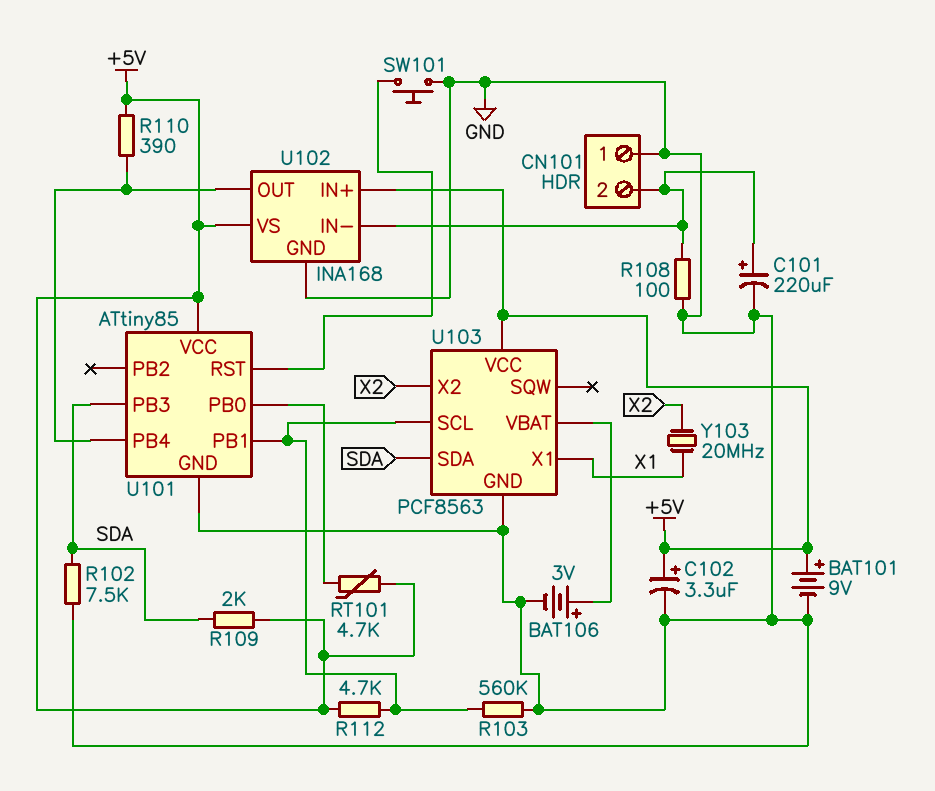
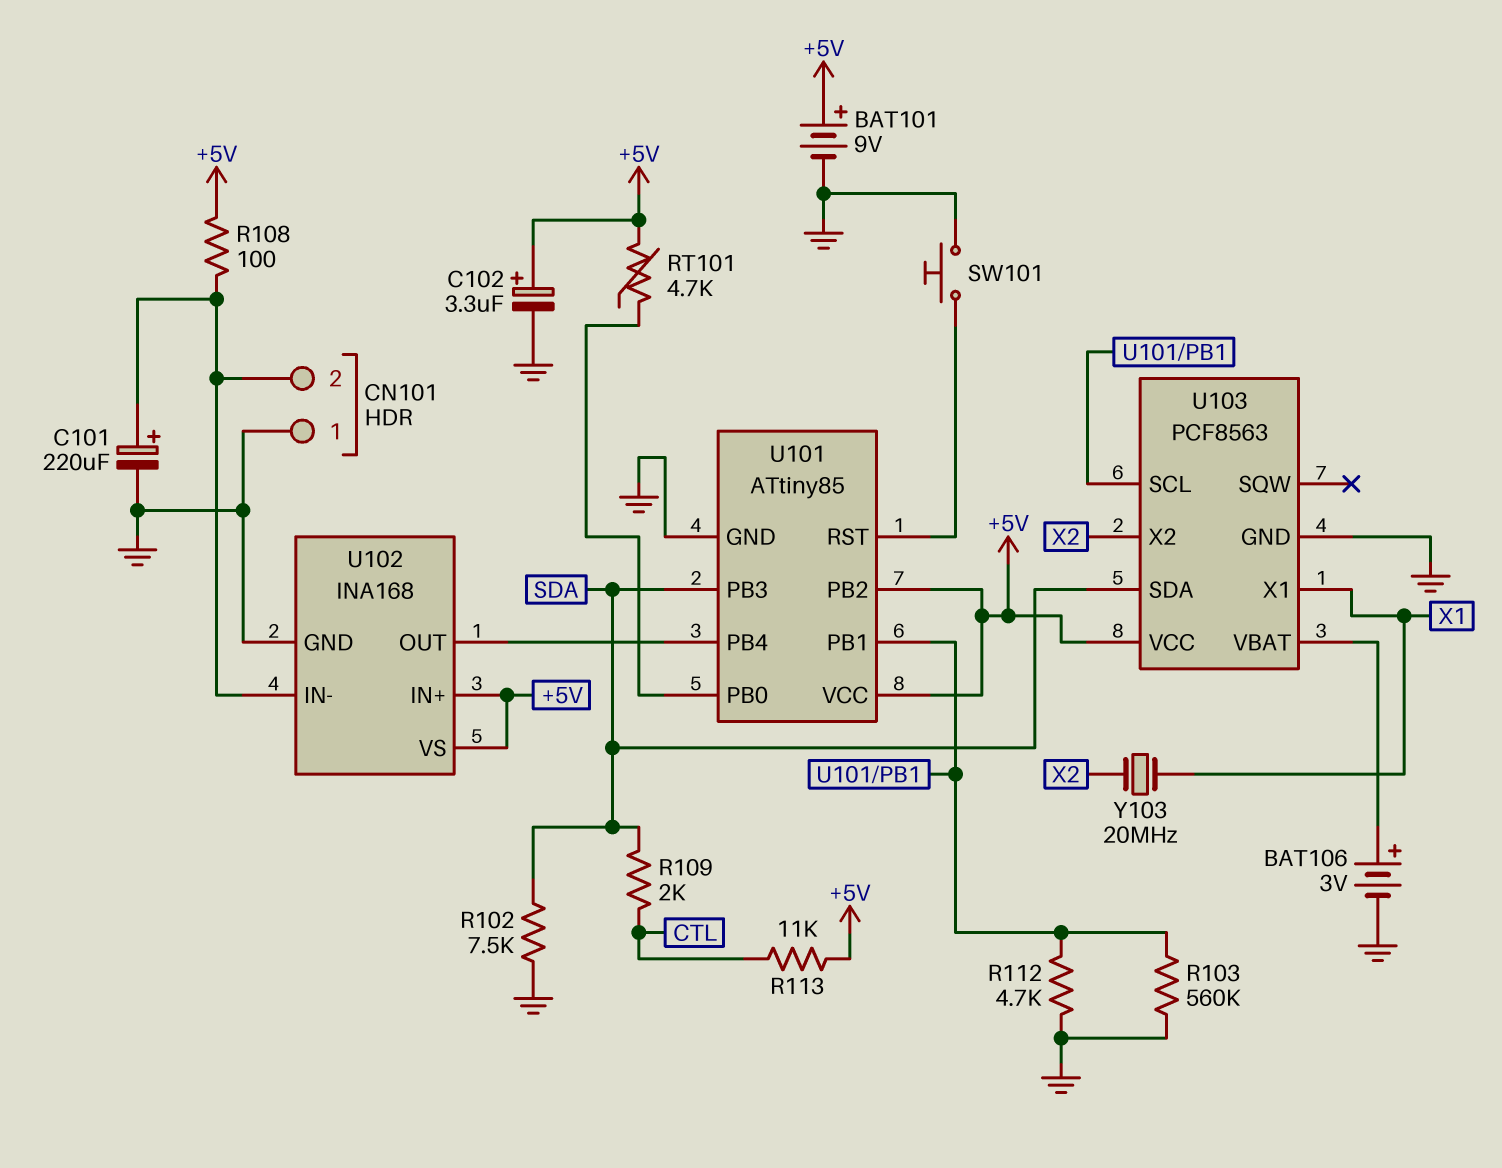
R108: 100 (CN101/2, GND) -> 100 (+5V, CN101/2)
R109: 2k (+5V, SDA) -> 2k (CTL, SDA)
R110: 390 (+5V, U101/PB4) -> none
R112: 4.7k (+5V, U101/PB1) -> 4.7k (GND, U101/PB1)
R113: none -> 11k (+5V, CTL)
U101 pin PB2: none -> +5V

